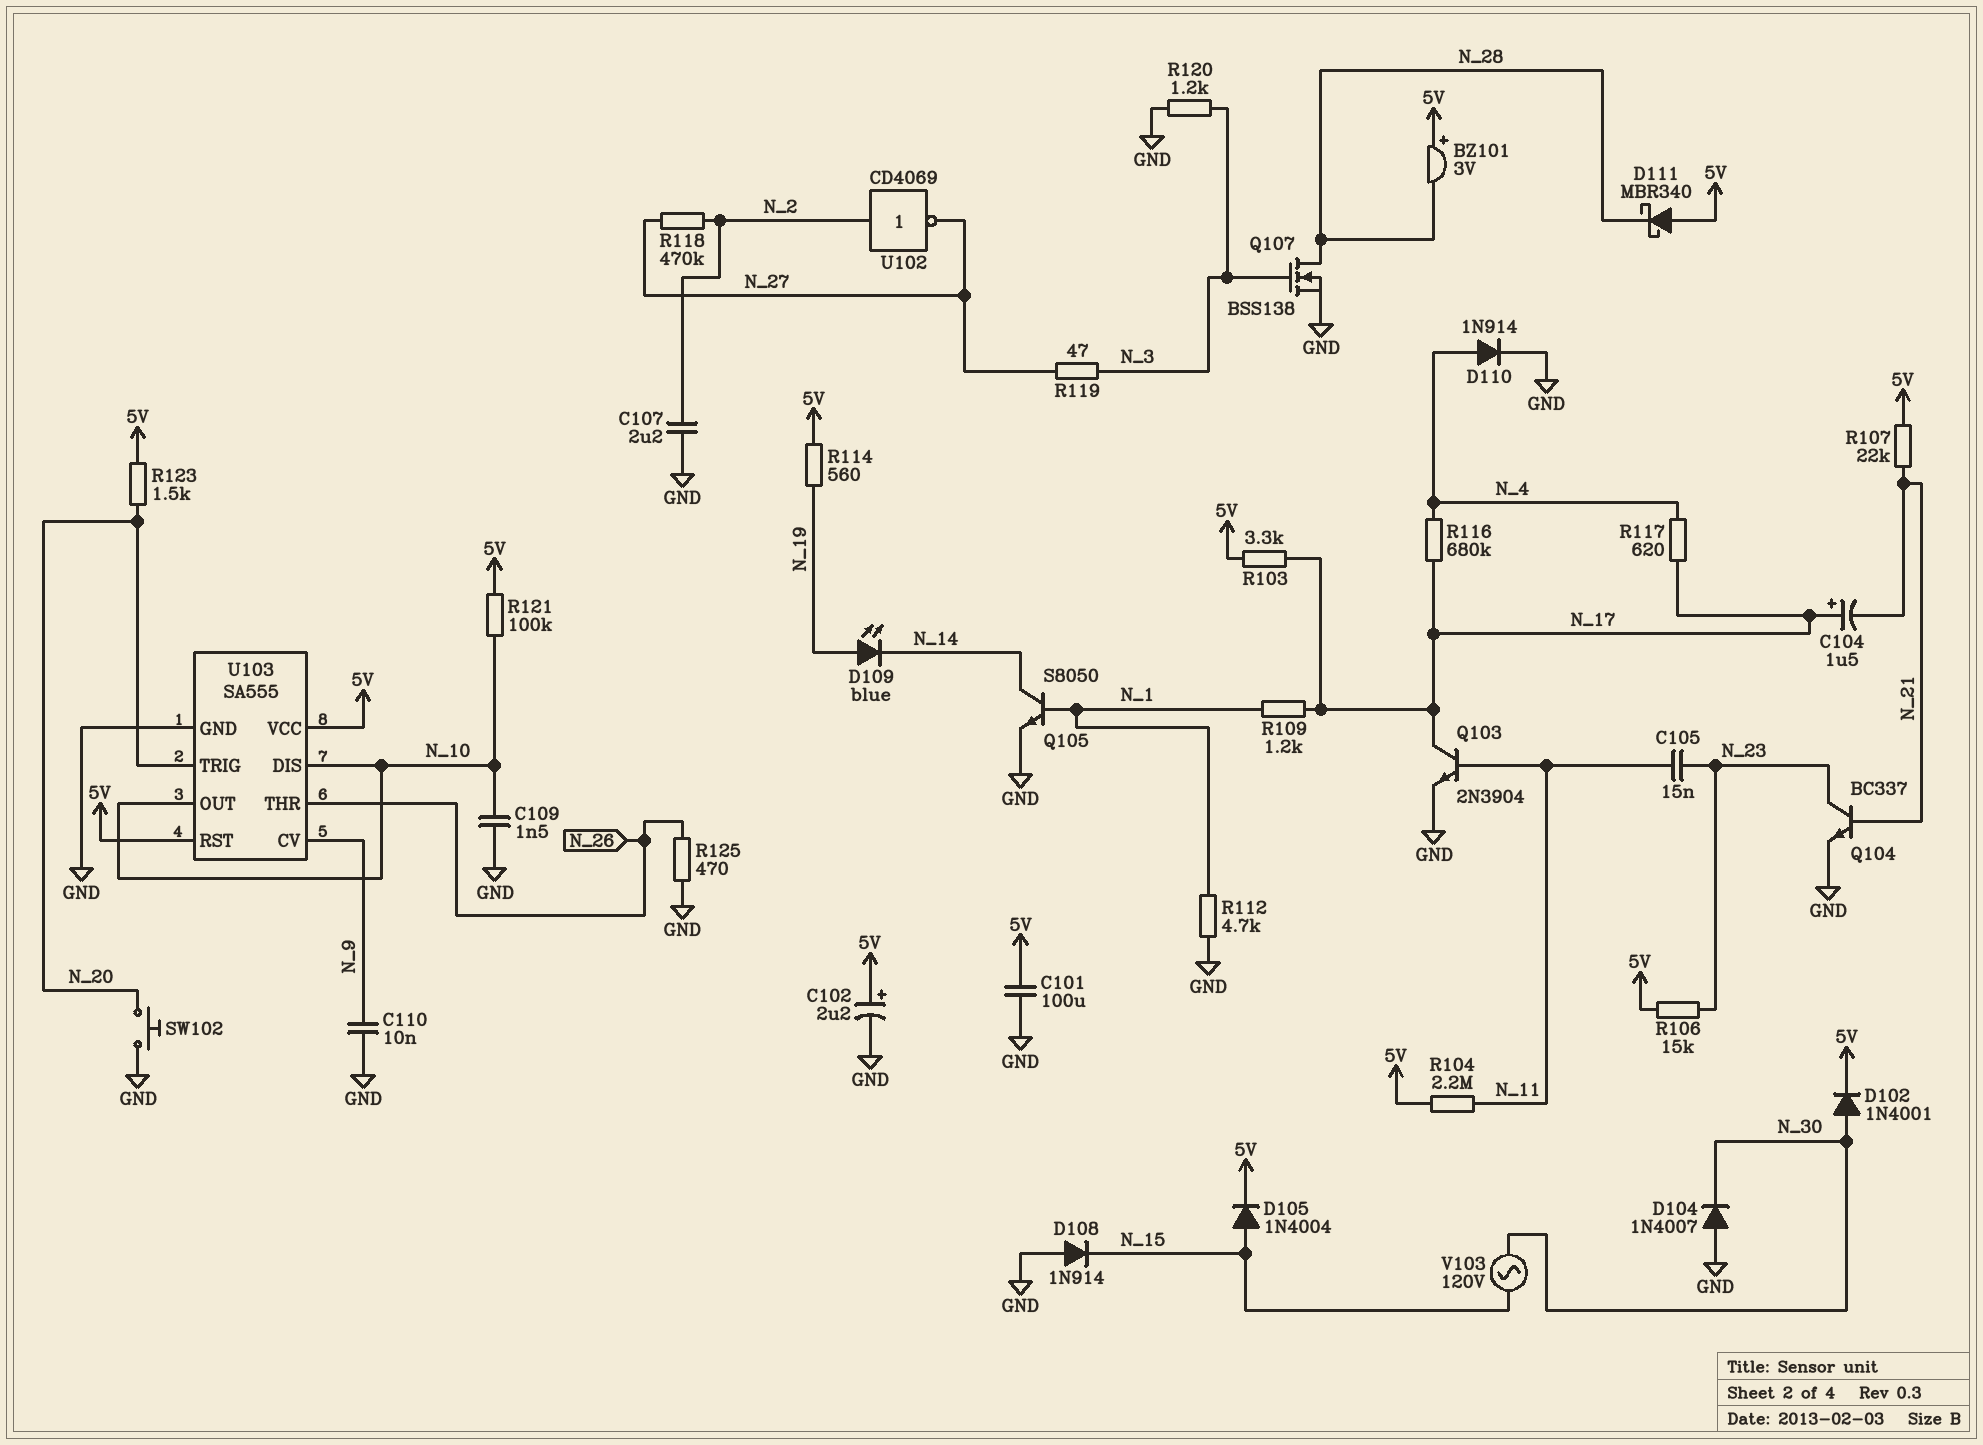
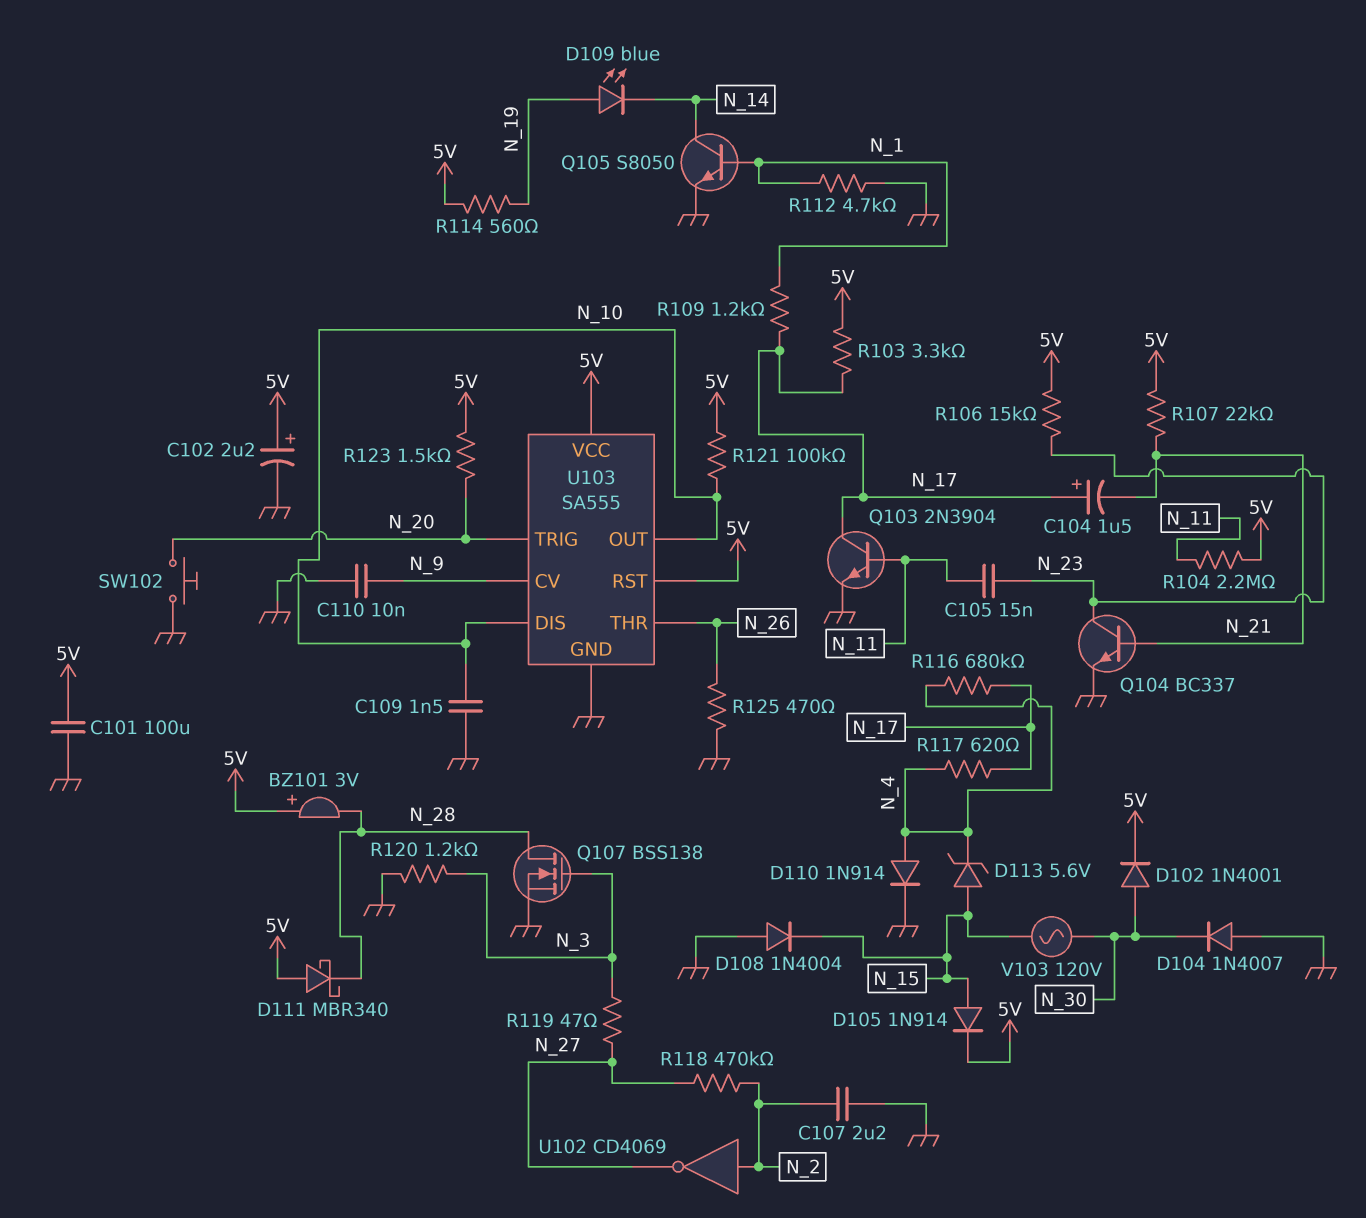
D105: diode 1N4004 (A N_15, K 5V) -> diode 1N914 (A N_15, K 5V)
D108: diode 1N914 (A GND, K N_15) -> diode 1N4004 (A GND, K N_15)
D113: none -> zener 5.6V (A N_15, K N_4)

